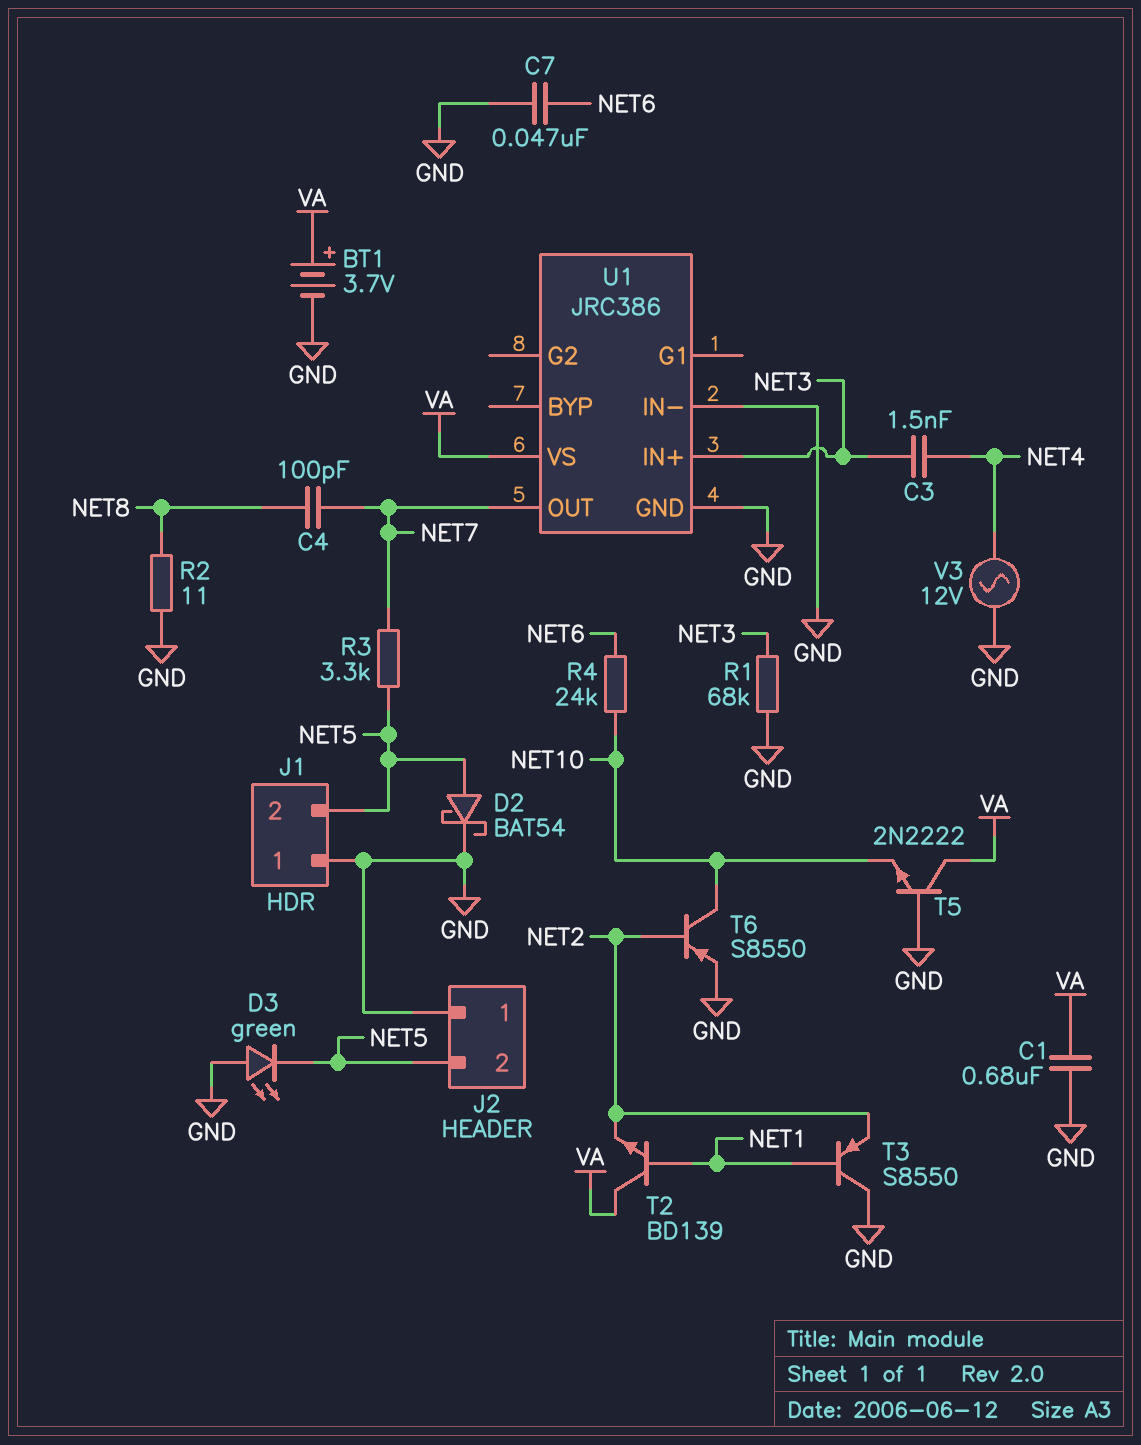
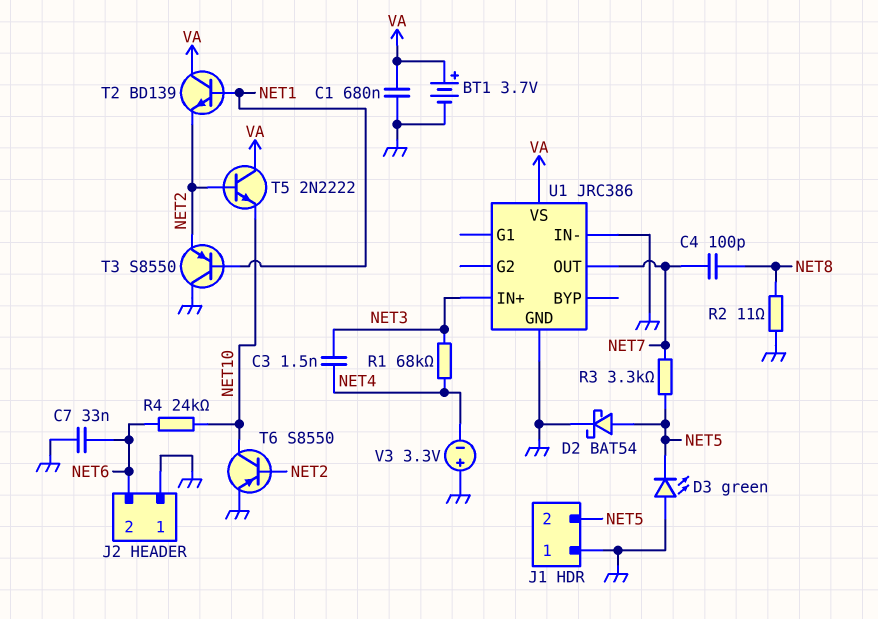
C7: 47nF (GND, NET6) -> 33nF (GND, NET6)
J2 pin 2: NET5 -> NET6
R1: 68k (GND, NET3) -> 68k (NET3, NET4)
T5: NPN 2N2222 (B GND, C VA, E NET10) -> NPN 2N2222 (B NET2, C VA, E NET10)
V3: AC 12V (GND, NET4) -> 3.3V (plus GND, minus NET4)

